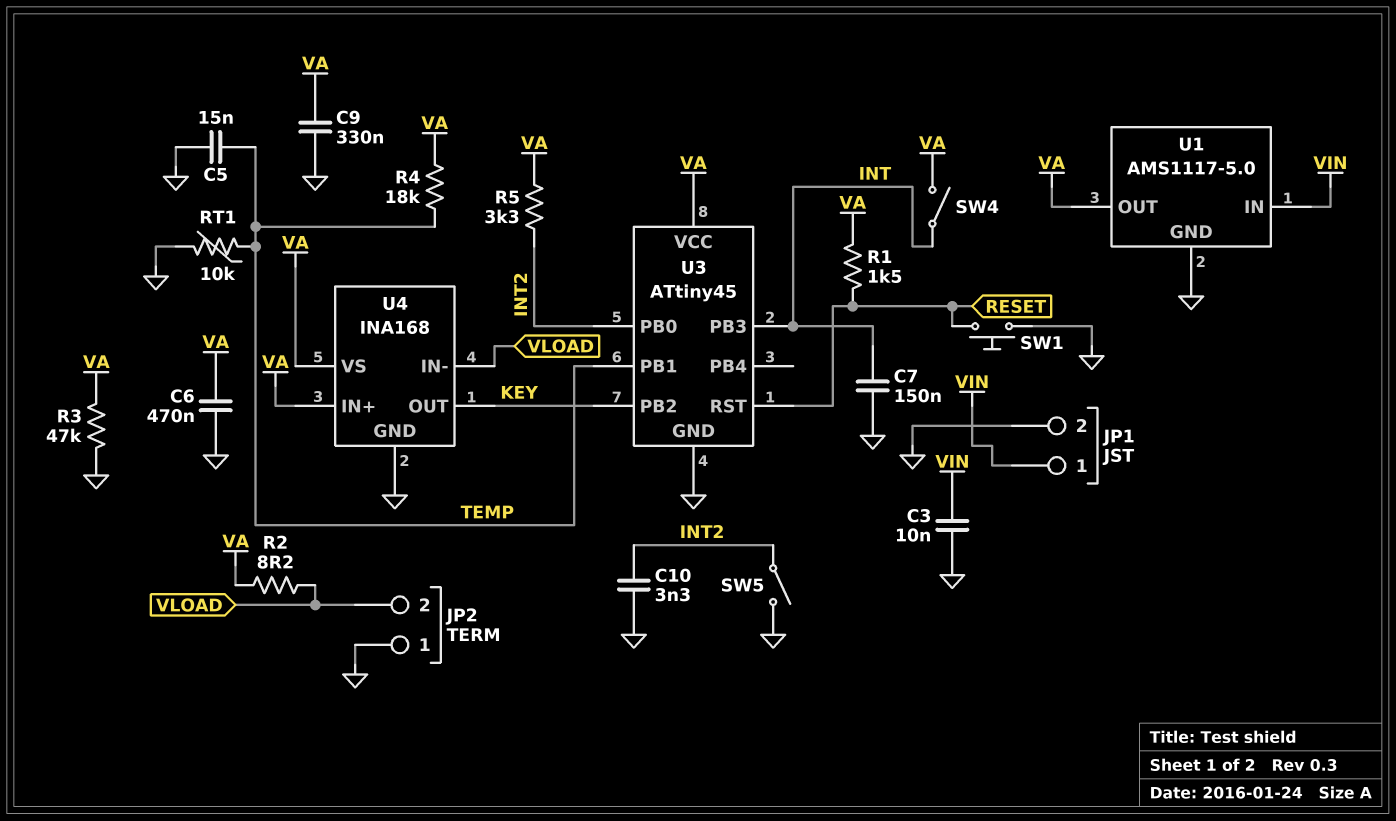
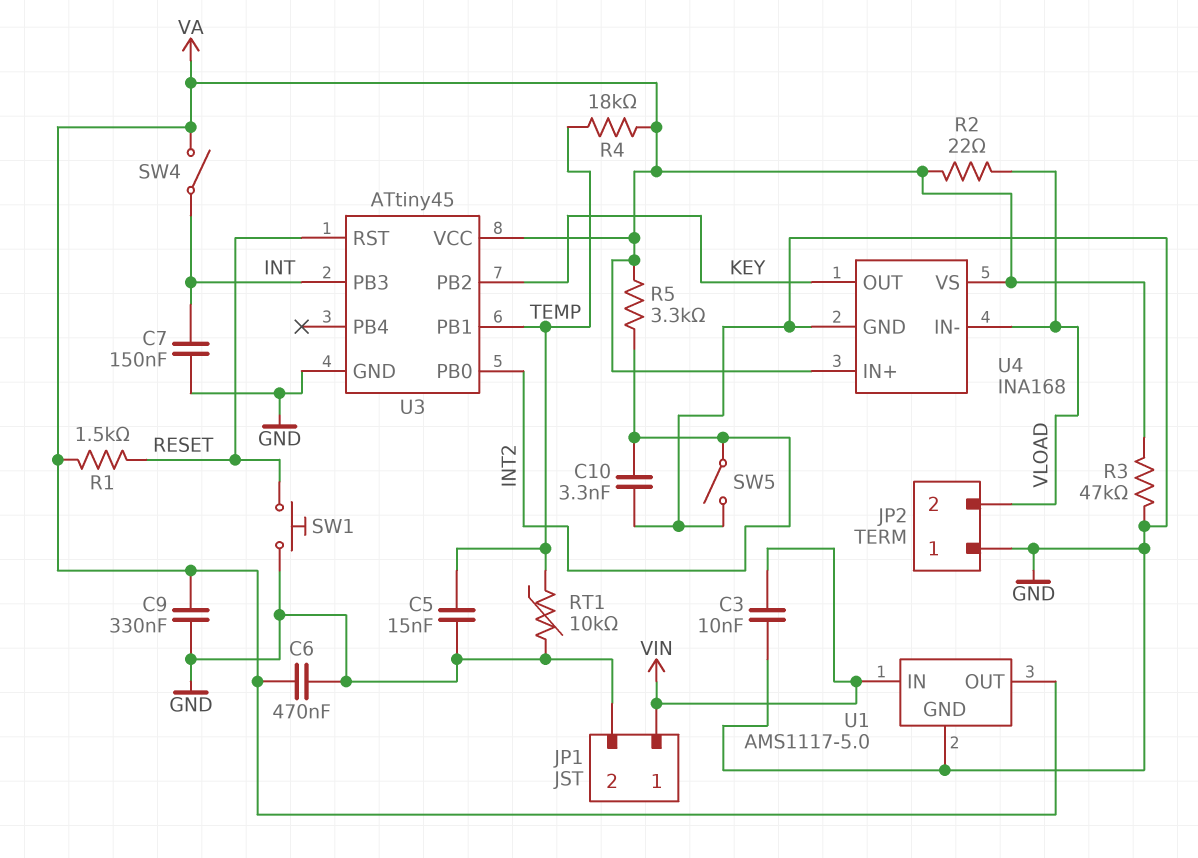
R2: 8.2 (VA, VLOAD) -> 22 (VA, VLOAD)

